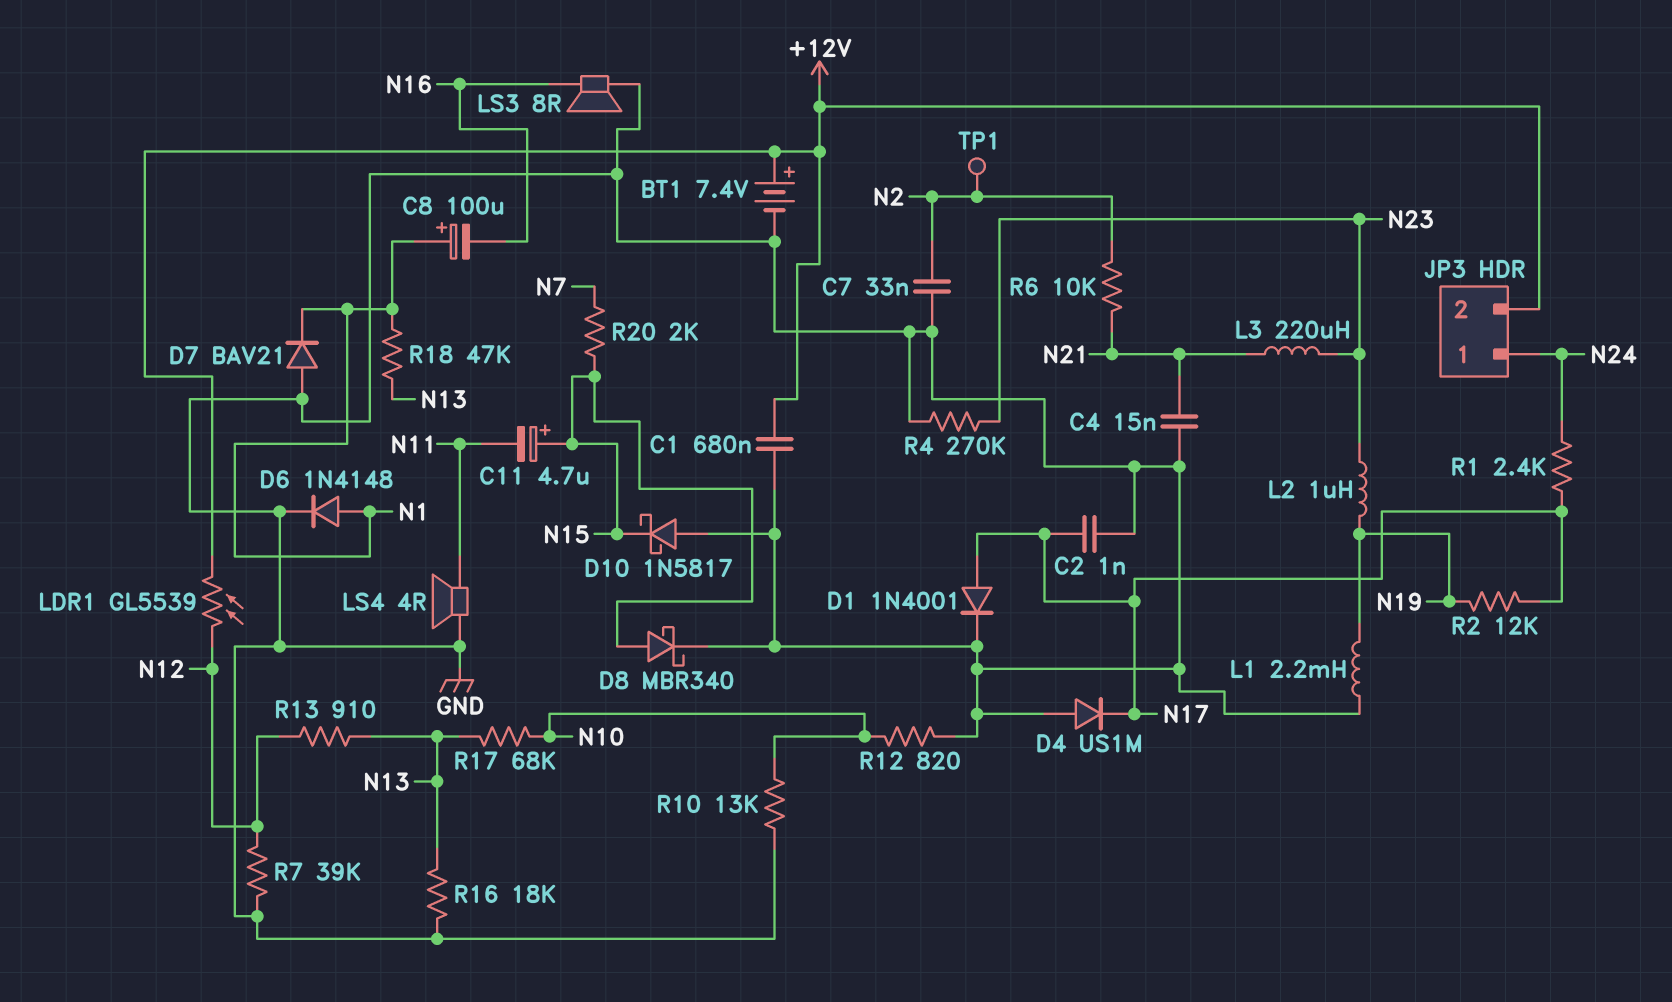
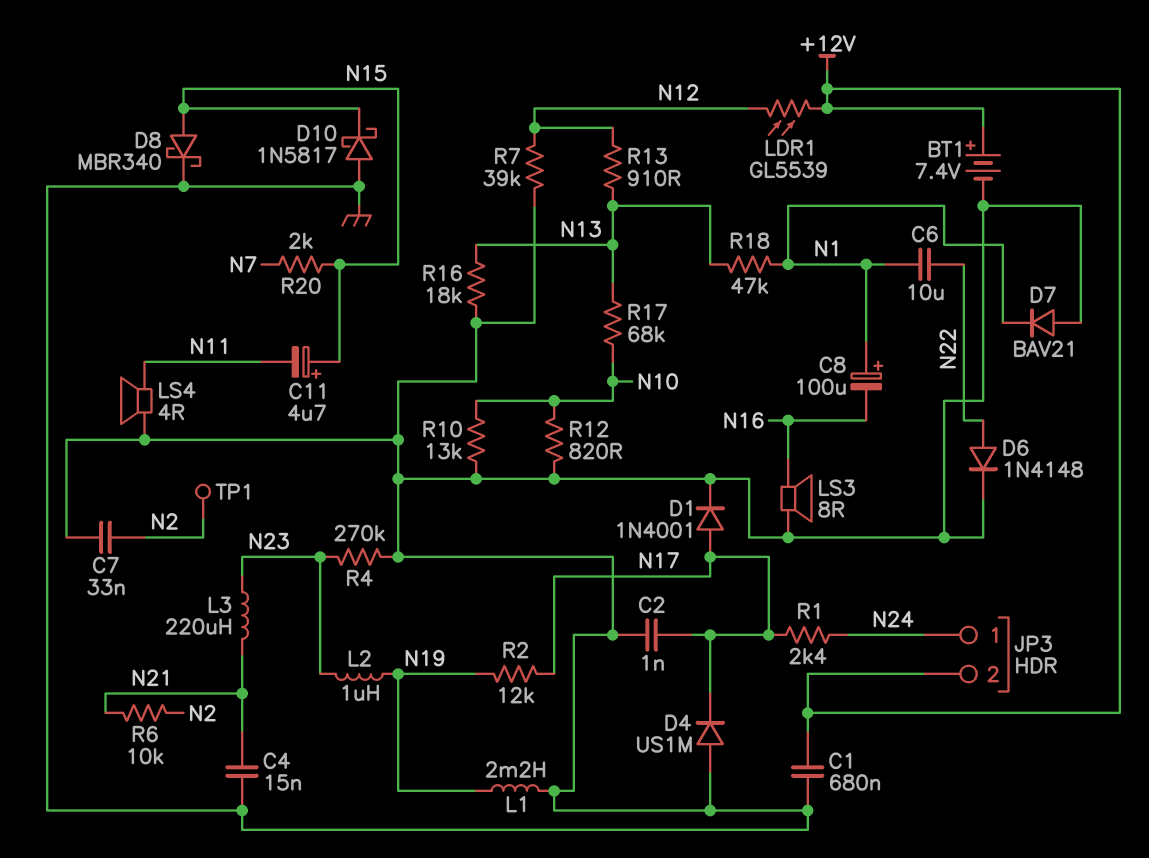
C6: none -> 10uF (N1, N22)
D6: diode 1N4148 (A N1, K GND) -> diode 1N4148 (A N22, K GND)

